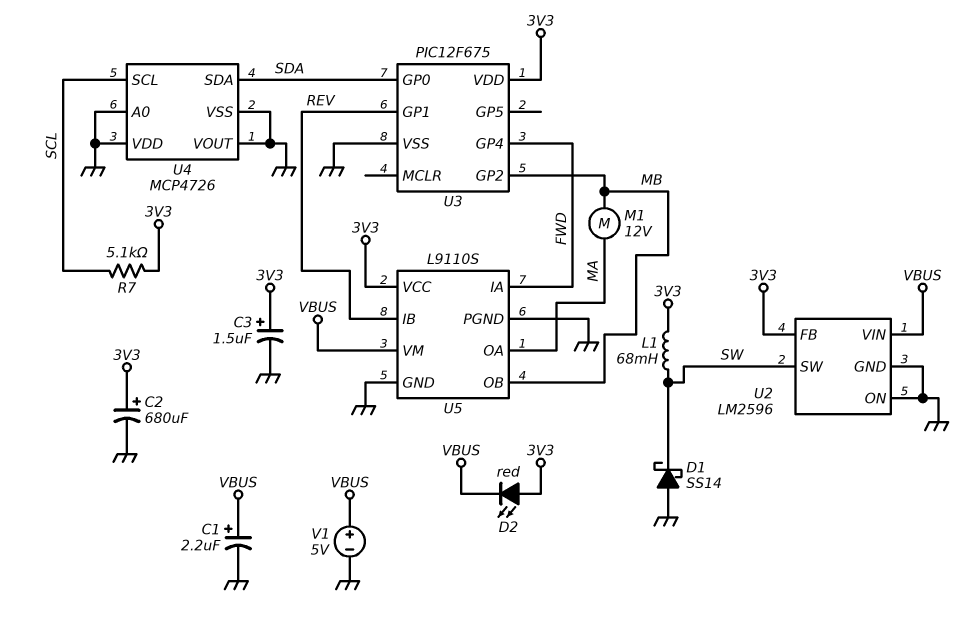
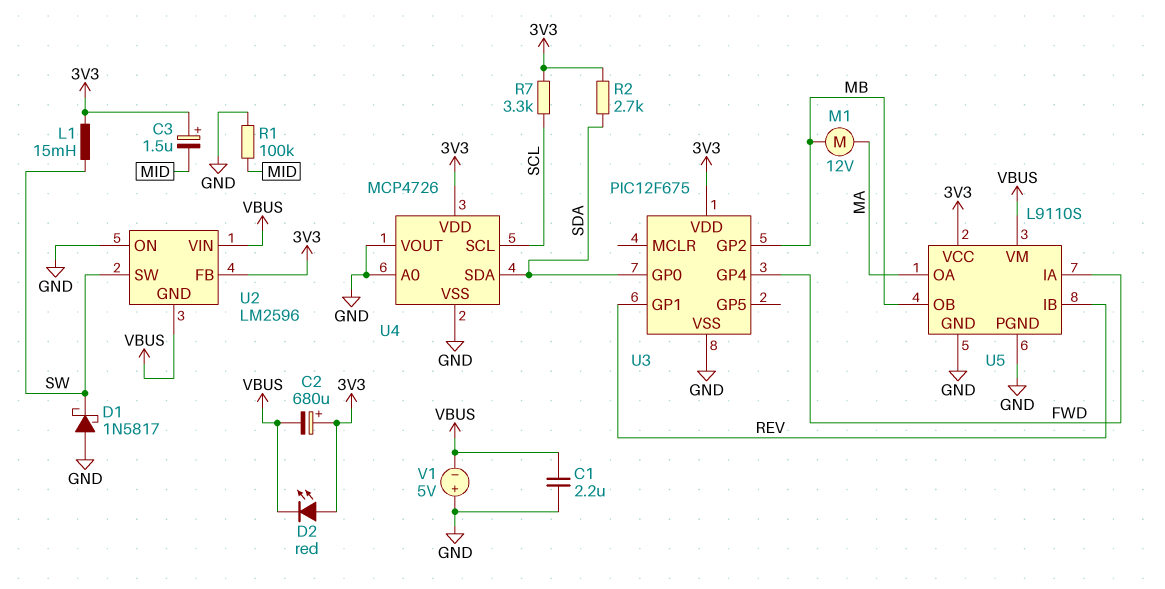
C1: 2.2uF (plus VBUS, minus GND) -> 2.2uF (GND, VBUS)
C2: 680uF (plus 3V3, minus GND) -> 680uF (plus 3V3, minus VBUS)
C3: 1.5uF (plus 3V3, minus GND) -> 1.5uF (plus 3V3, minus MID)
D1: schottky SS14 (A GND, K SW) -> schottky 1N5817 (A GND, K SW)
L1: 68mH (3V3, SW) -> 15mH (3V3, SW)
R1: none -> 100k (GND, MID)
R2: none -> 2.7k (3V3, SDA)
R7: 5.1k (3V3, SCL) -> 3.3k (3V3, SCL)
U2 pin GND: GND -> VBUS
U4 pin VDD: GND -> 3V3
V1: 5V (plus VBUS, minus GND) -> 5V (plus GND, minus VBUS)

